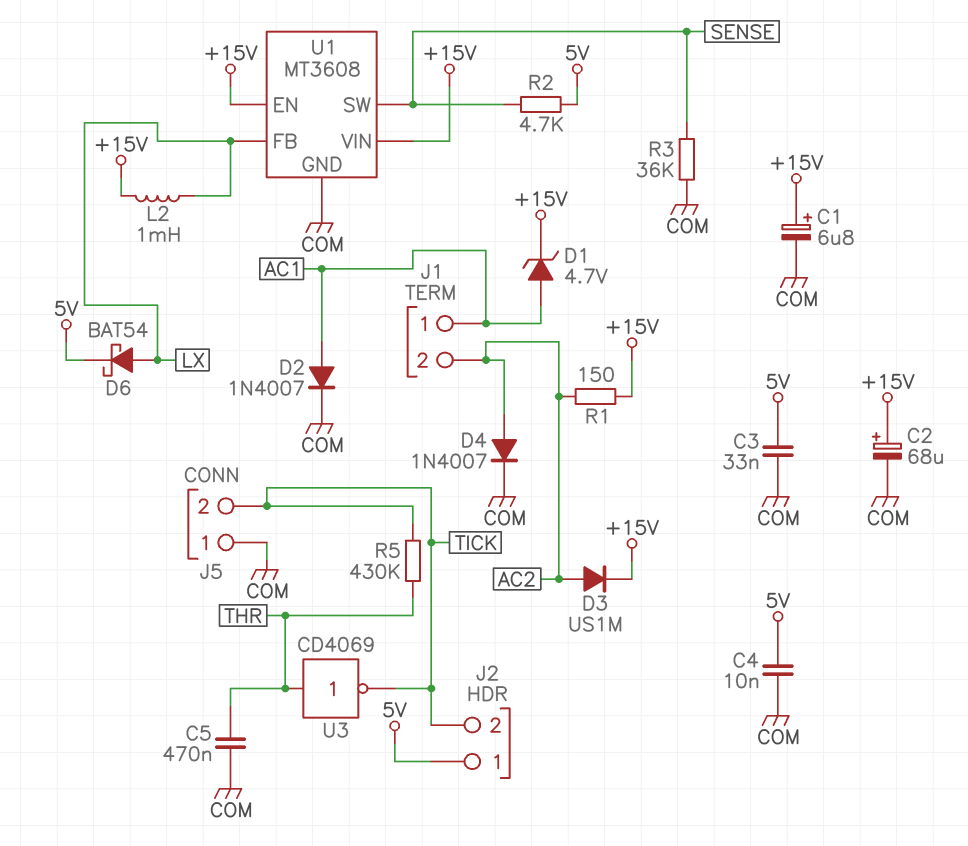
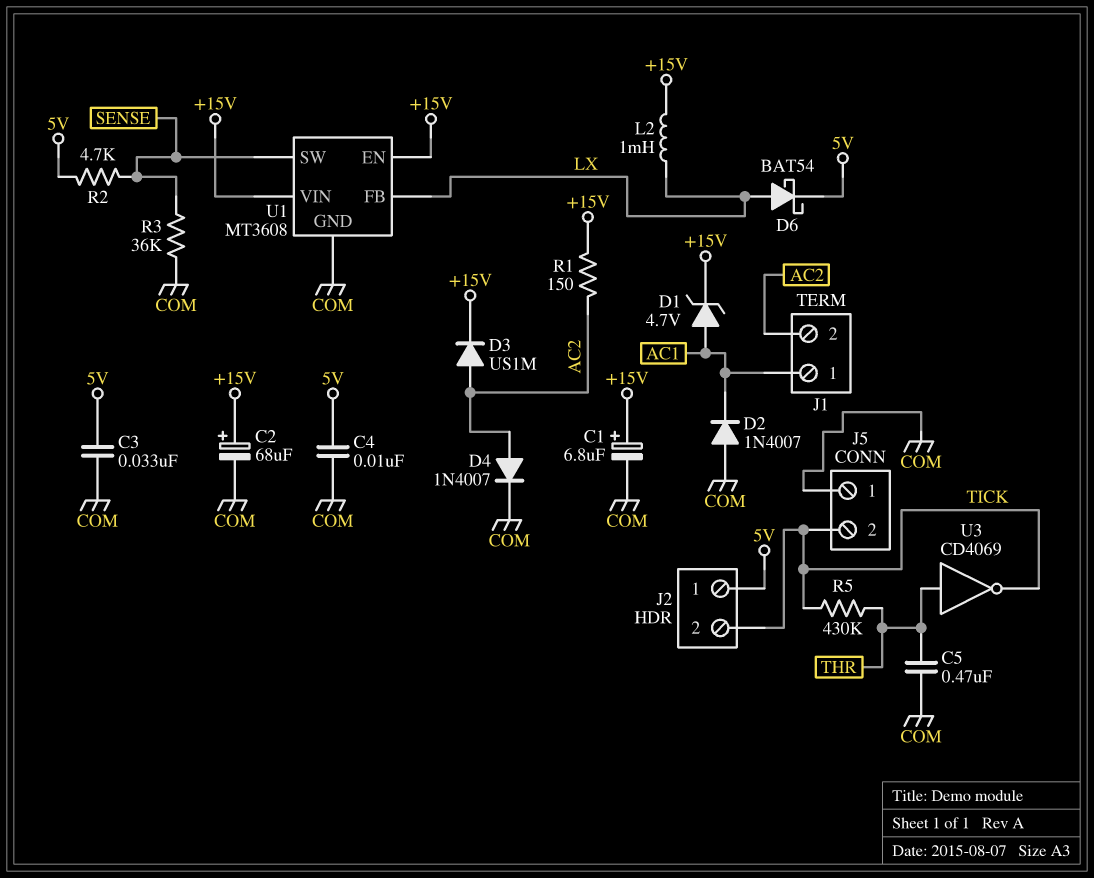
D2: diode 1N4007 (A AC1, K COM) -> diode 1N4007 (A COM, K AC1)

